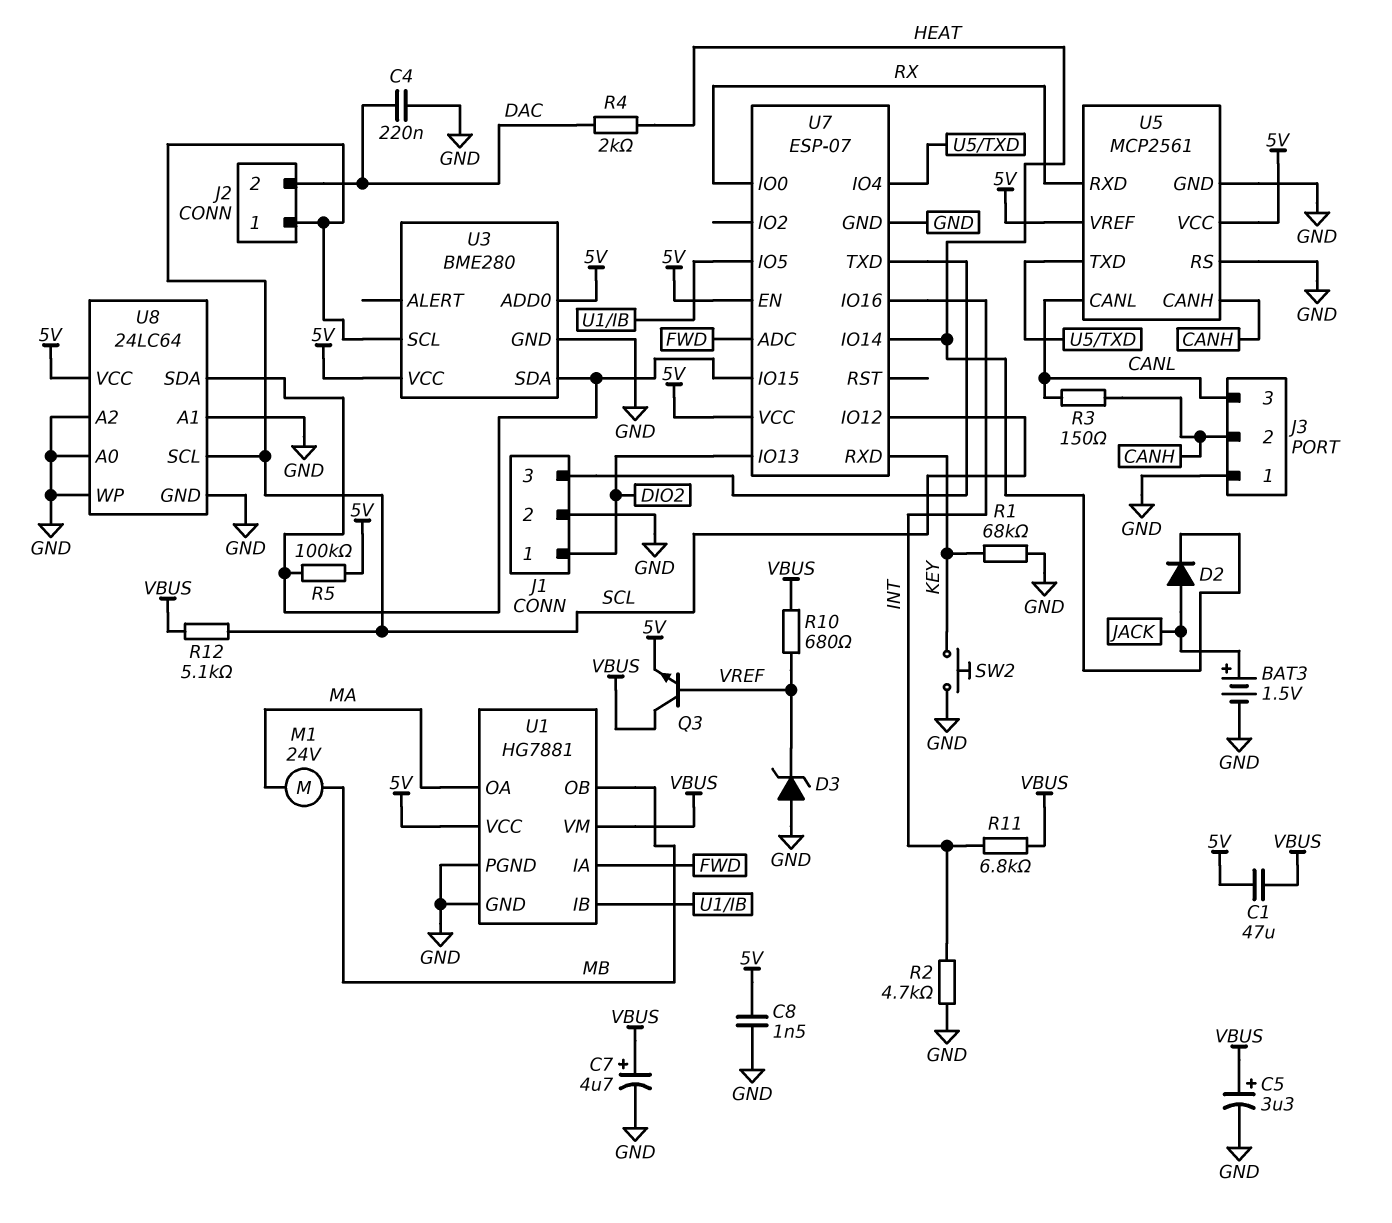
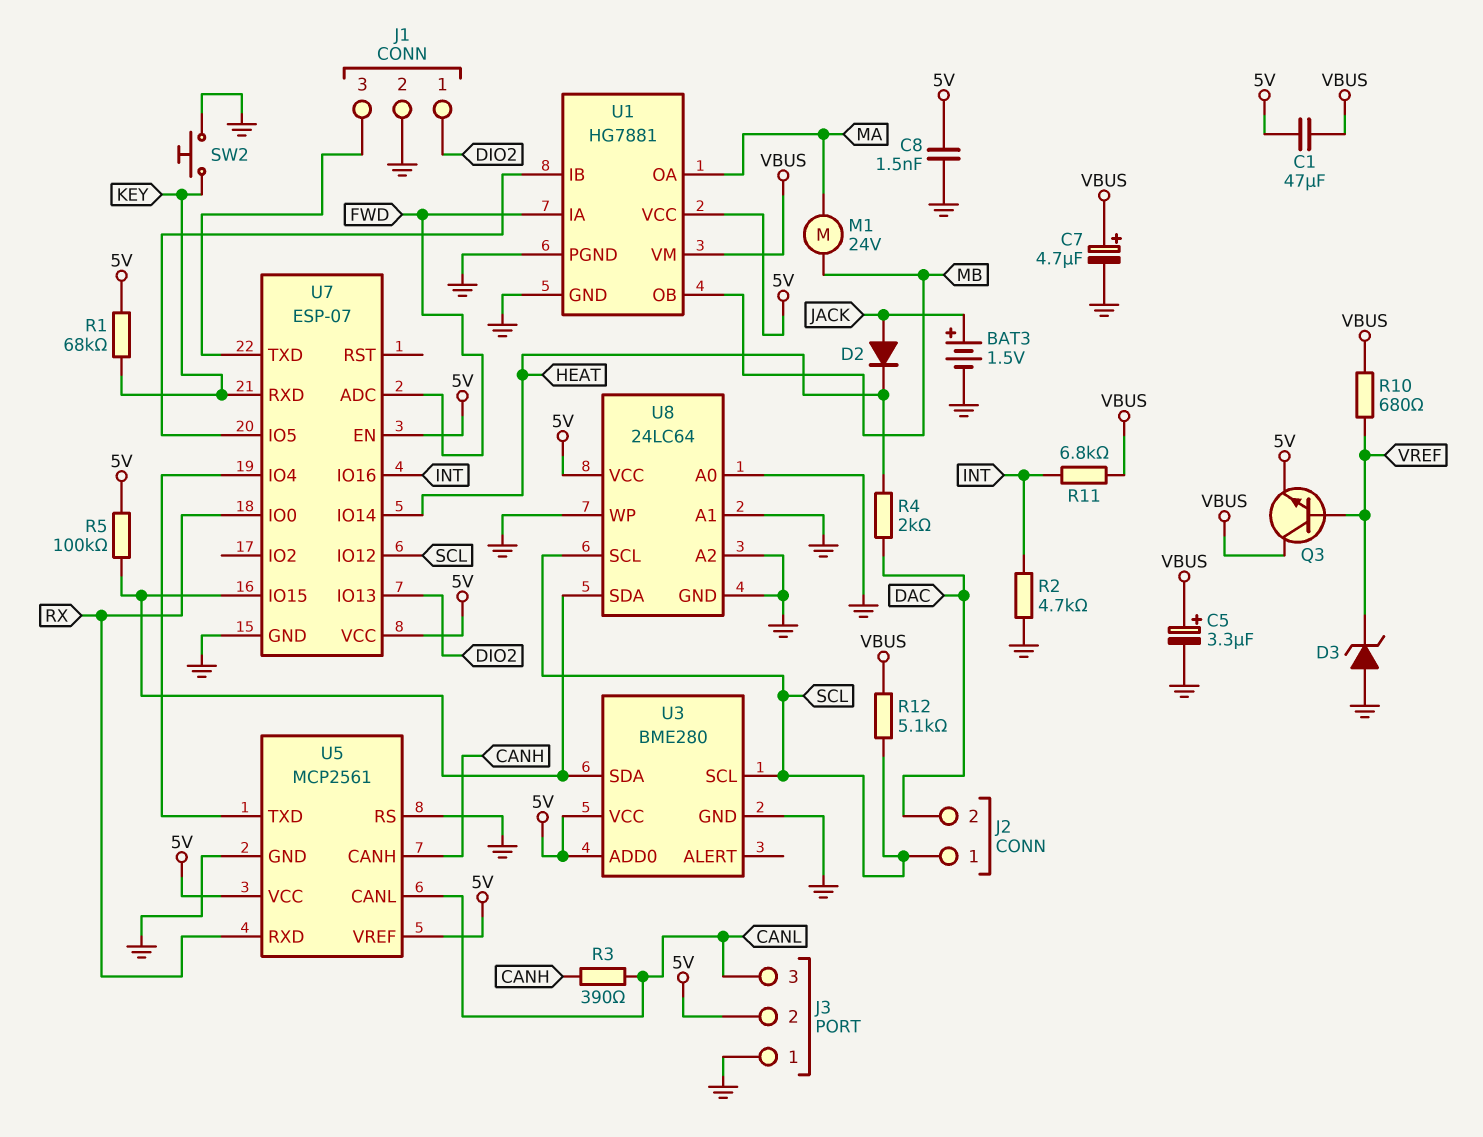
C4: 220nF (DAC, GND) -> none
J3 pin 2: CANH -> 5V
R1: 68k (GND, KEY) -> 68k (5V, KEY)
R3: 150 (CANH, CANL) -> 390 (CANH, CANL)

